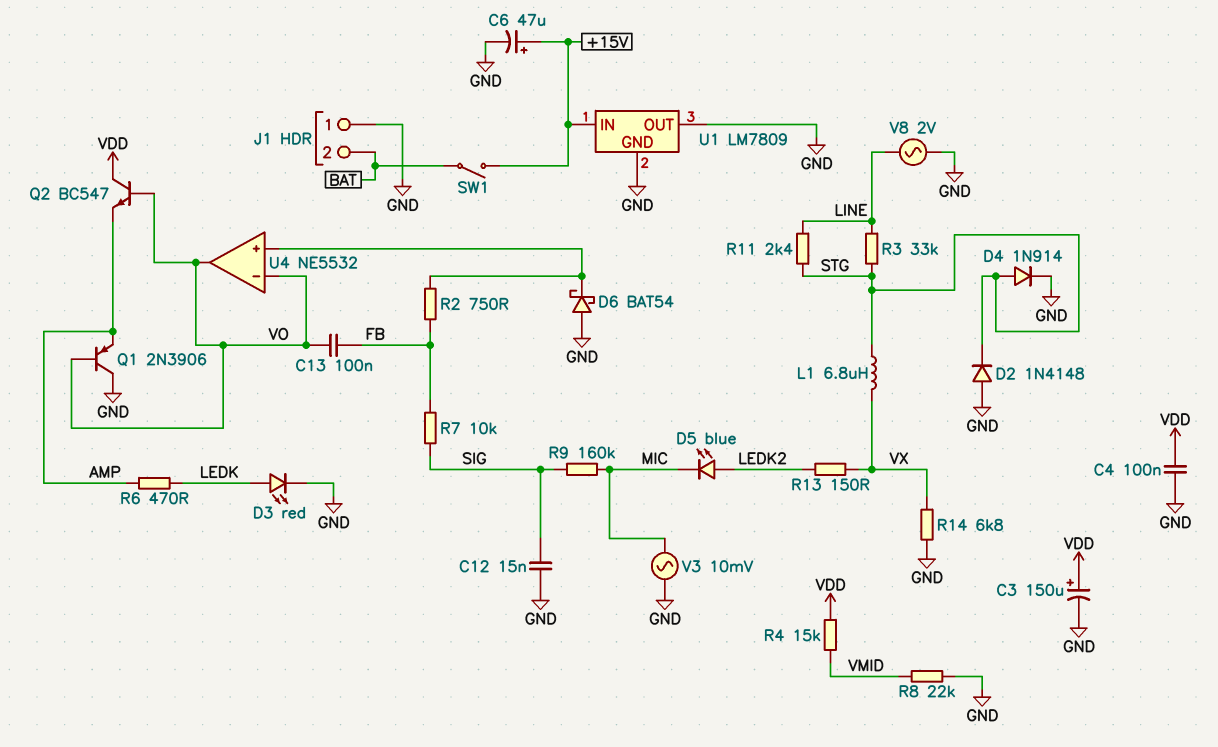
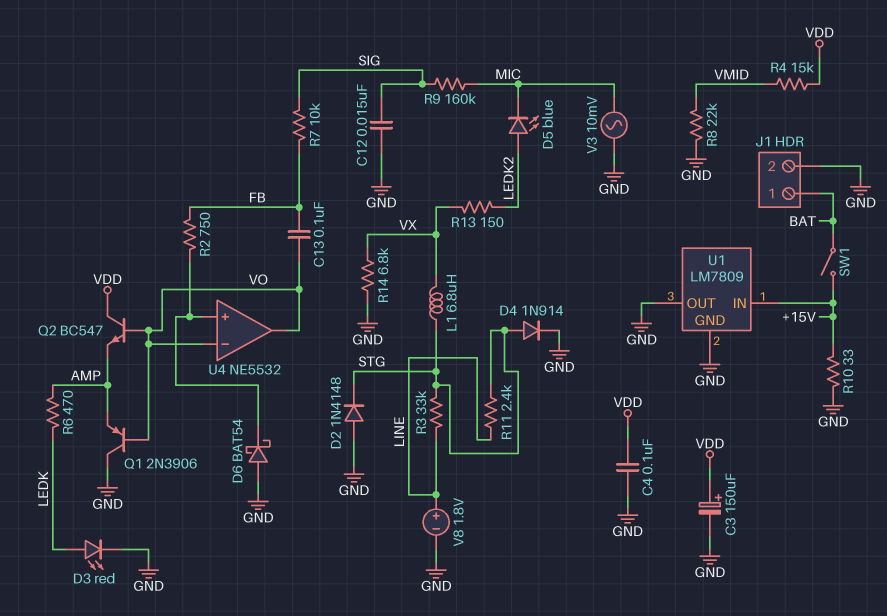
C6: 47uF (plus +15V, minus GND) -> none
J1 pin 1: GND -> BAT
J1 pin 2: BAT -> GND
R10: none -> 33 (+15V, GND)
V8: AC 2V (GND, LINE) -> 1.8V (plus LINE, minus GND)

